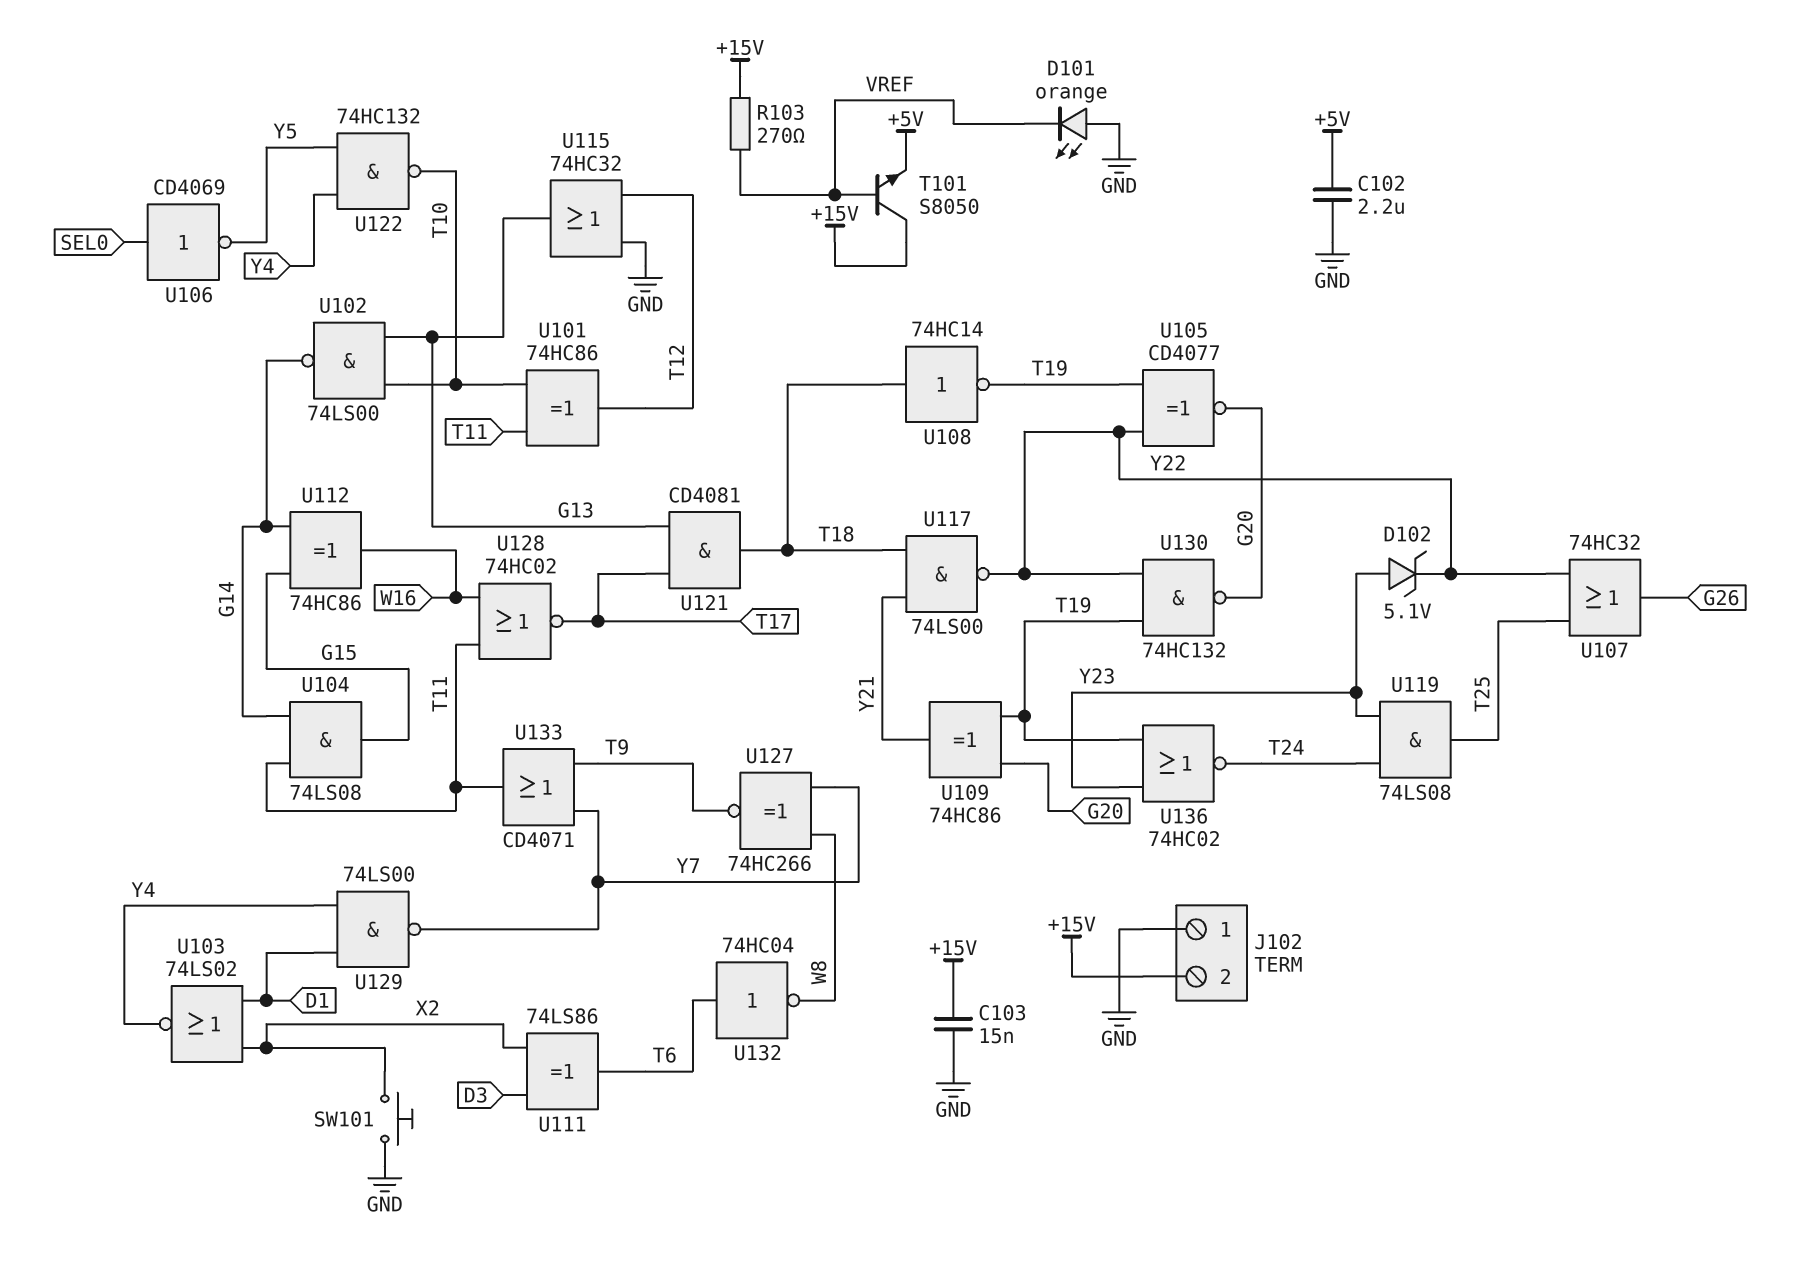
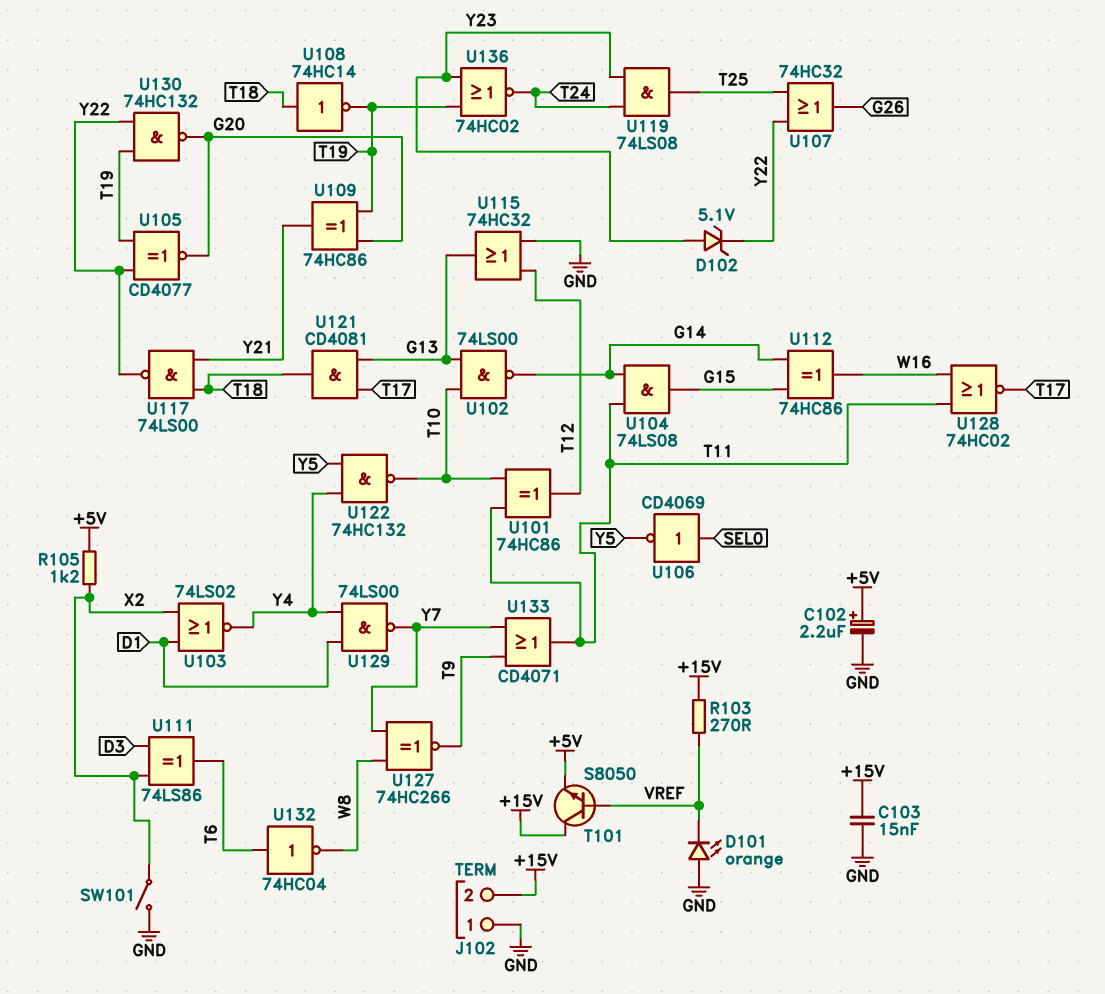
C102: 2.2uF (+5V, GND) -> 2.2uF (plus +5V, minus GND)
R105: none -> 1.2k (+5V, X2)
SW101: button (GND, X2) -> switch (GND, X2)

